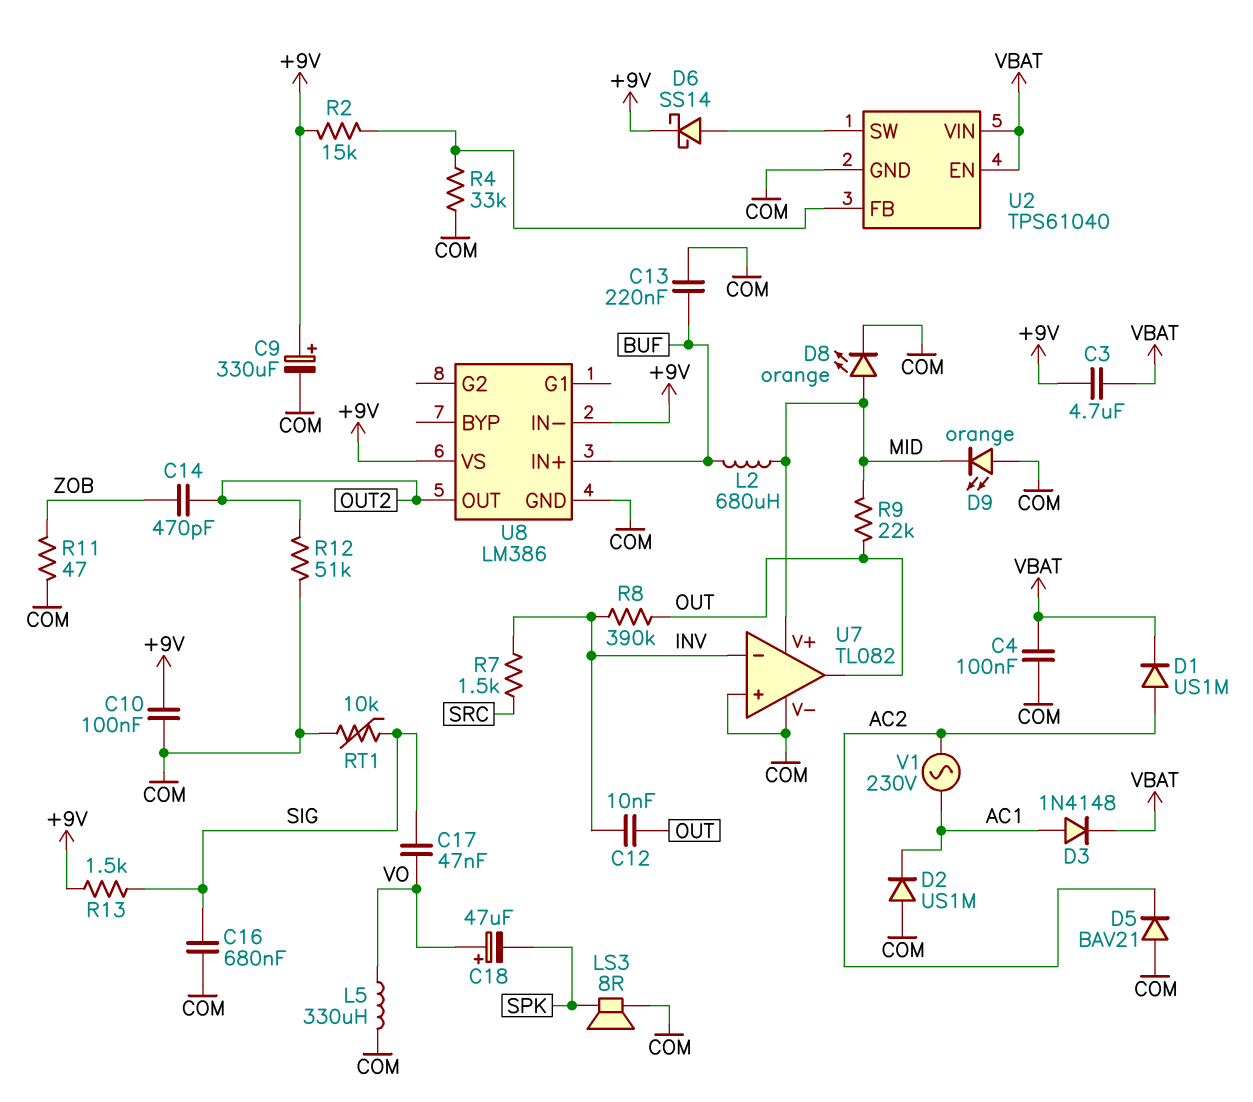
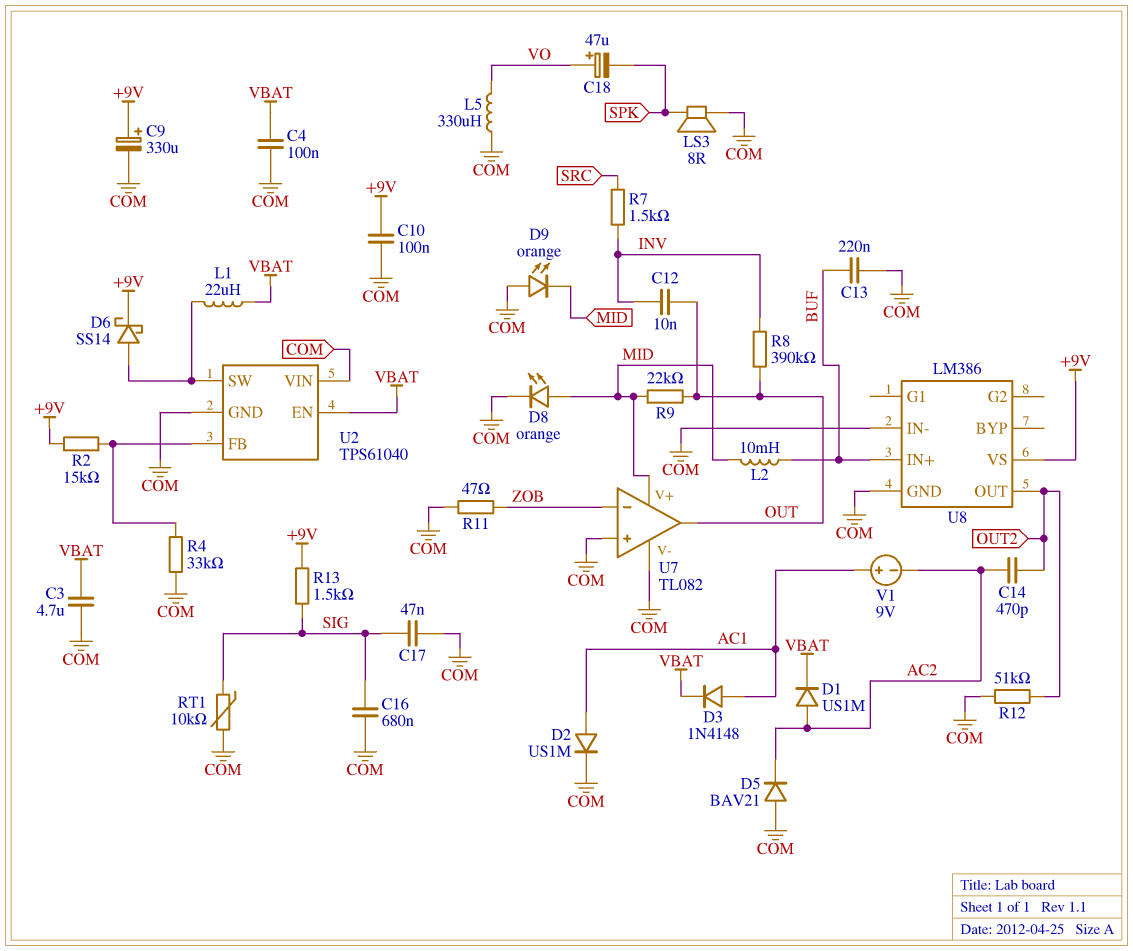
C3: 4.7uF (+9V, VBAT) -> 4.7uF (COM, VBAT)
C14: 470pF (OUT2, ZOB) -> 470pF (AC2, OUT2)
C17: 47nF (SIG, VO) -> 47nF (COM, SIG)
D2: diode US1M (A COM, K AC1) -> diode US1M (A AC1, K COM)
L1: none -> 22uH (U2/SW, VBAT)
L2: 680uH (BUF, MID) -> 10mH (BUF, MID)
U2 pin VIN: VBAT -> COM
U7 pin in-: INV -> ZOB
U8 pin IN-: +9V -> COM
V1: AC 230V (AC1, AC2) -> 9V (plus AC1, minus AC2)

